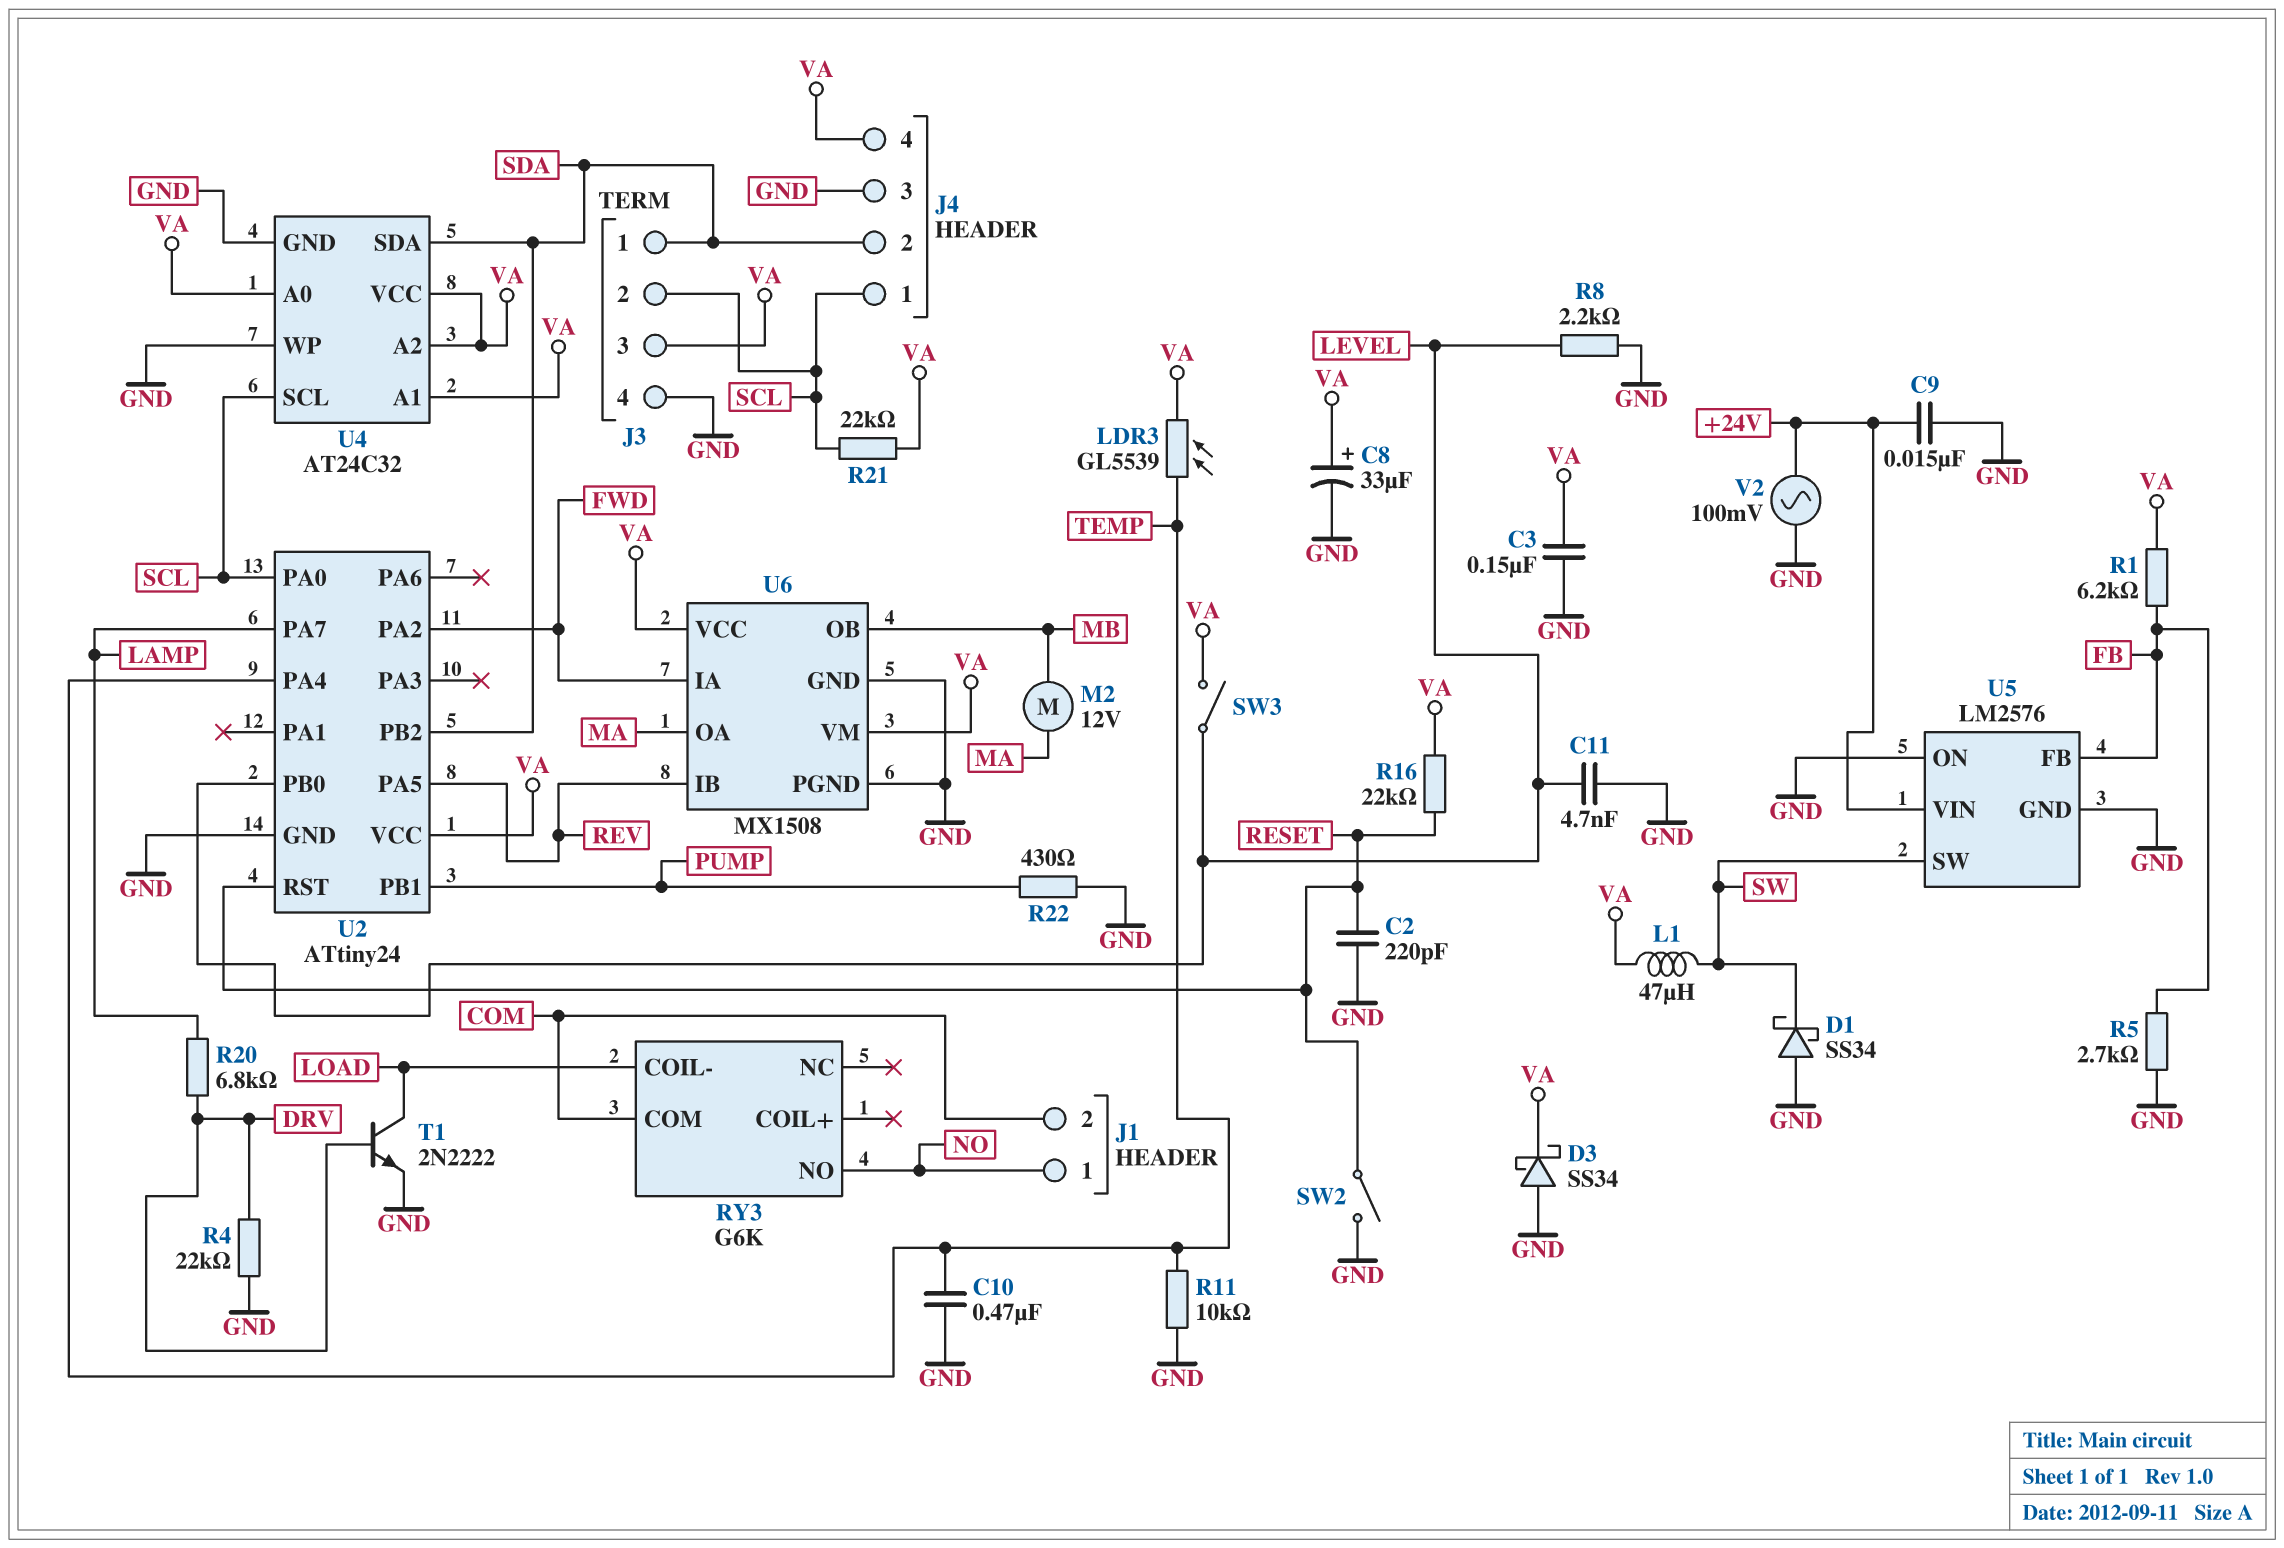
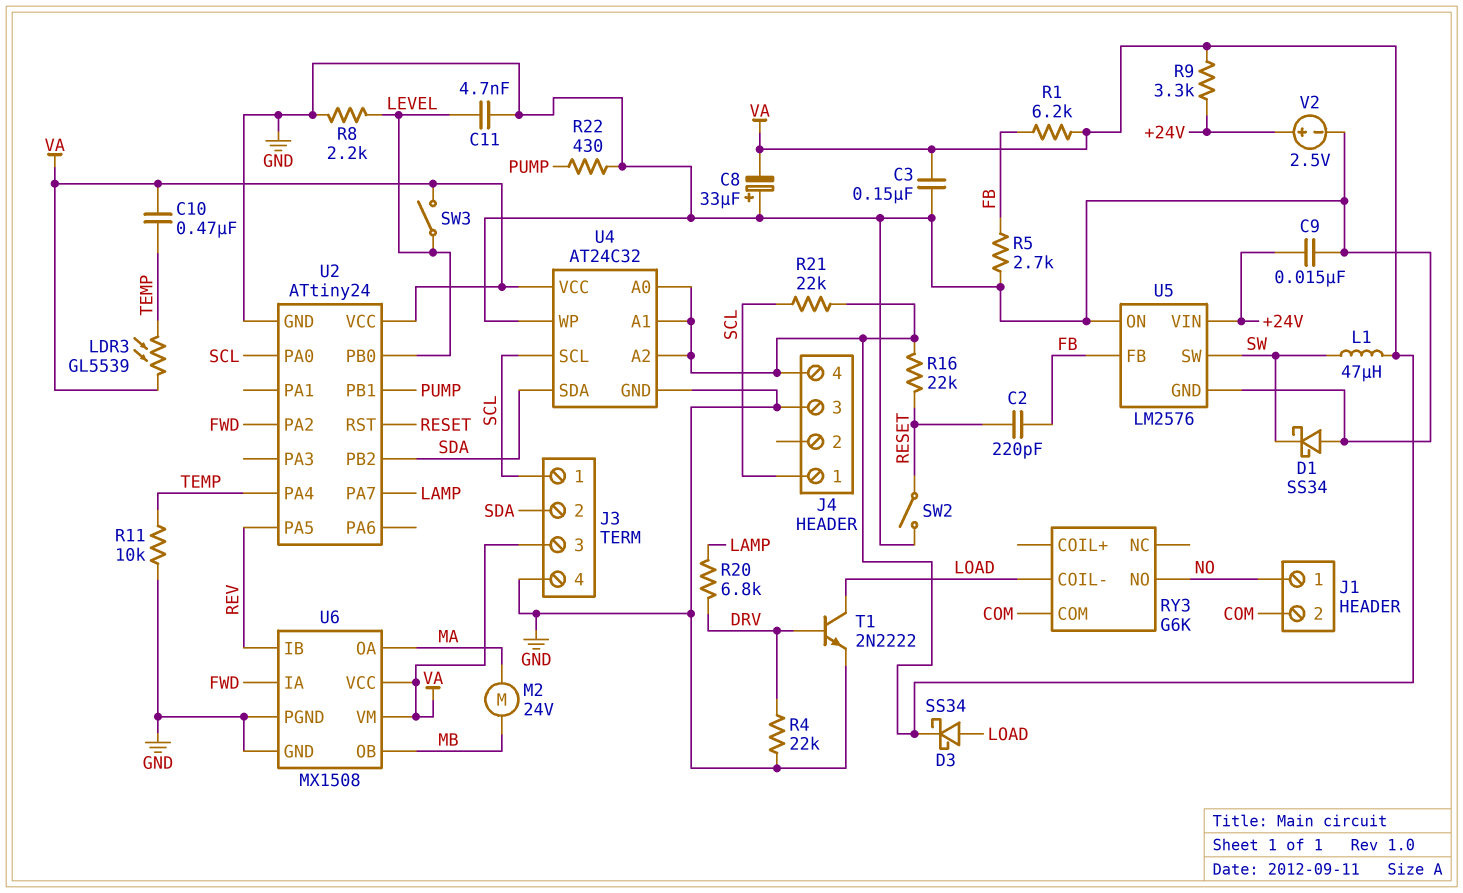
C2: 220pF (GND, RESET) -> 220pF (FB, RESET)
C8: 33uF (plus VA, minus GND) -> 33uF (plus GND, minus VA)
C10: 470nF (GND, TEMP) -> 470nF (TEMP, VA)
D3: schottky SS34 (A GND, K VA) -> schottky SS34 (A LOAD, K VA)
J3 pin 1: SDA -> SCL
J3 pin 2: SCL -> SDA
J4 pin 2: SDA -> none
M2: motor 12V (MA, MB) -> motor 24V (MA, MB)
R9: none -> 3.3k (+24V, VA)
V2: AC 100mV (+24V, GND) -> 2.5V (plus +24V, minus GND)

